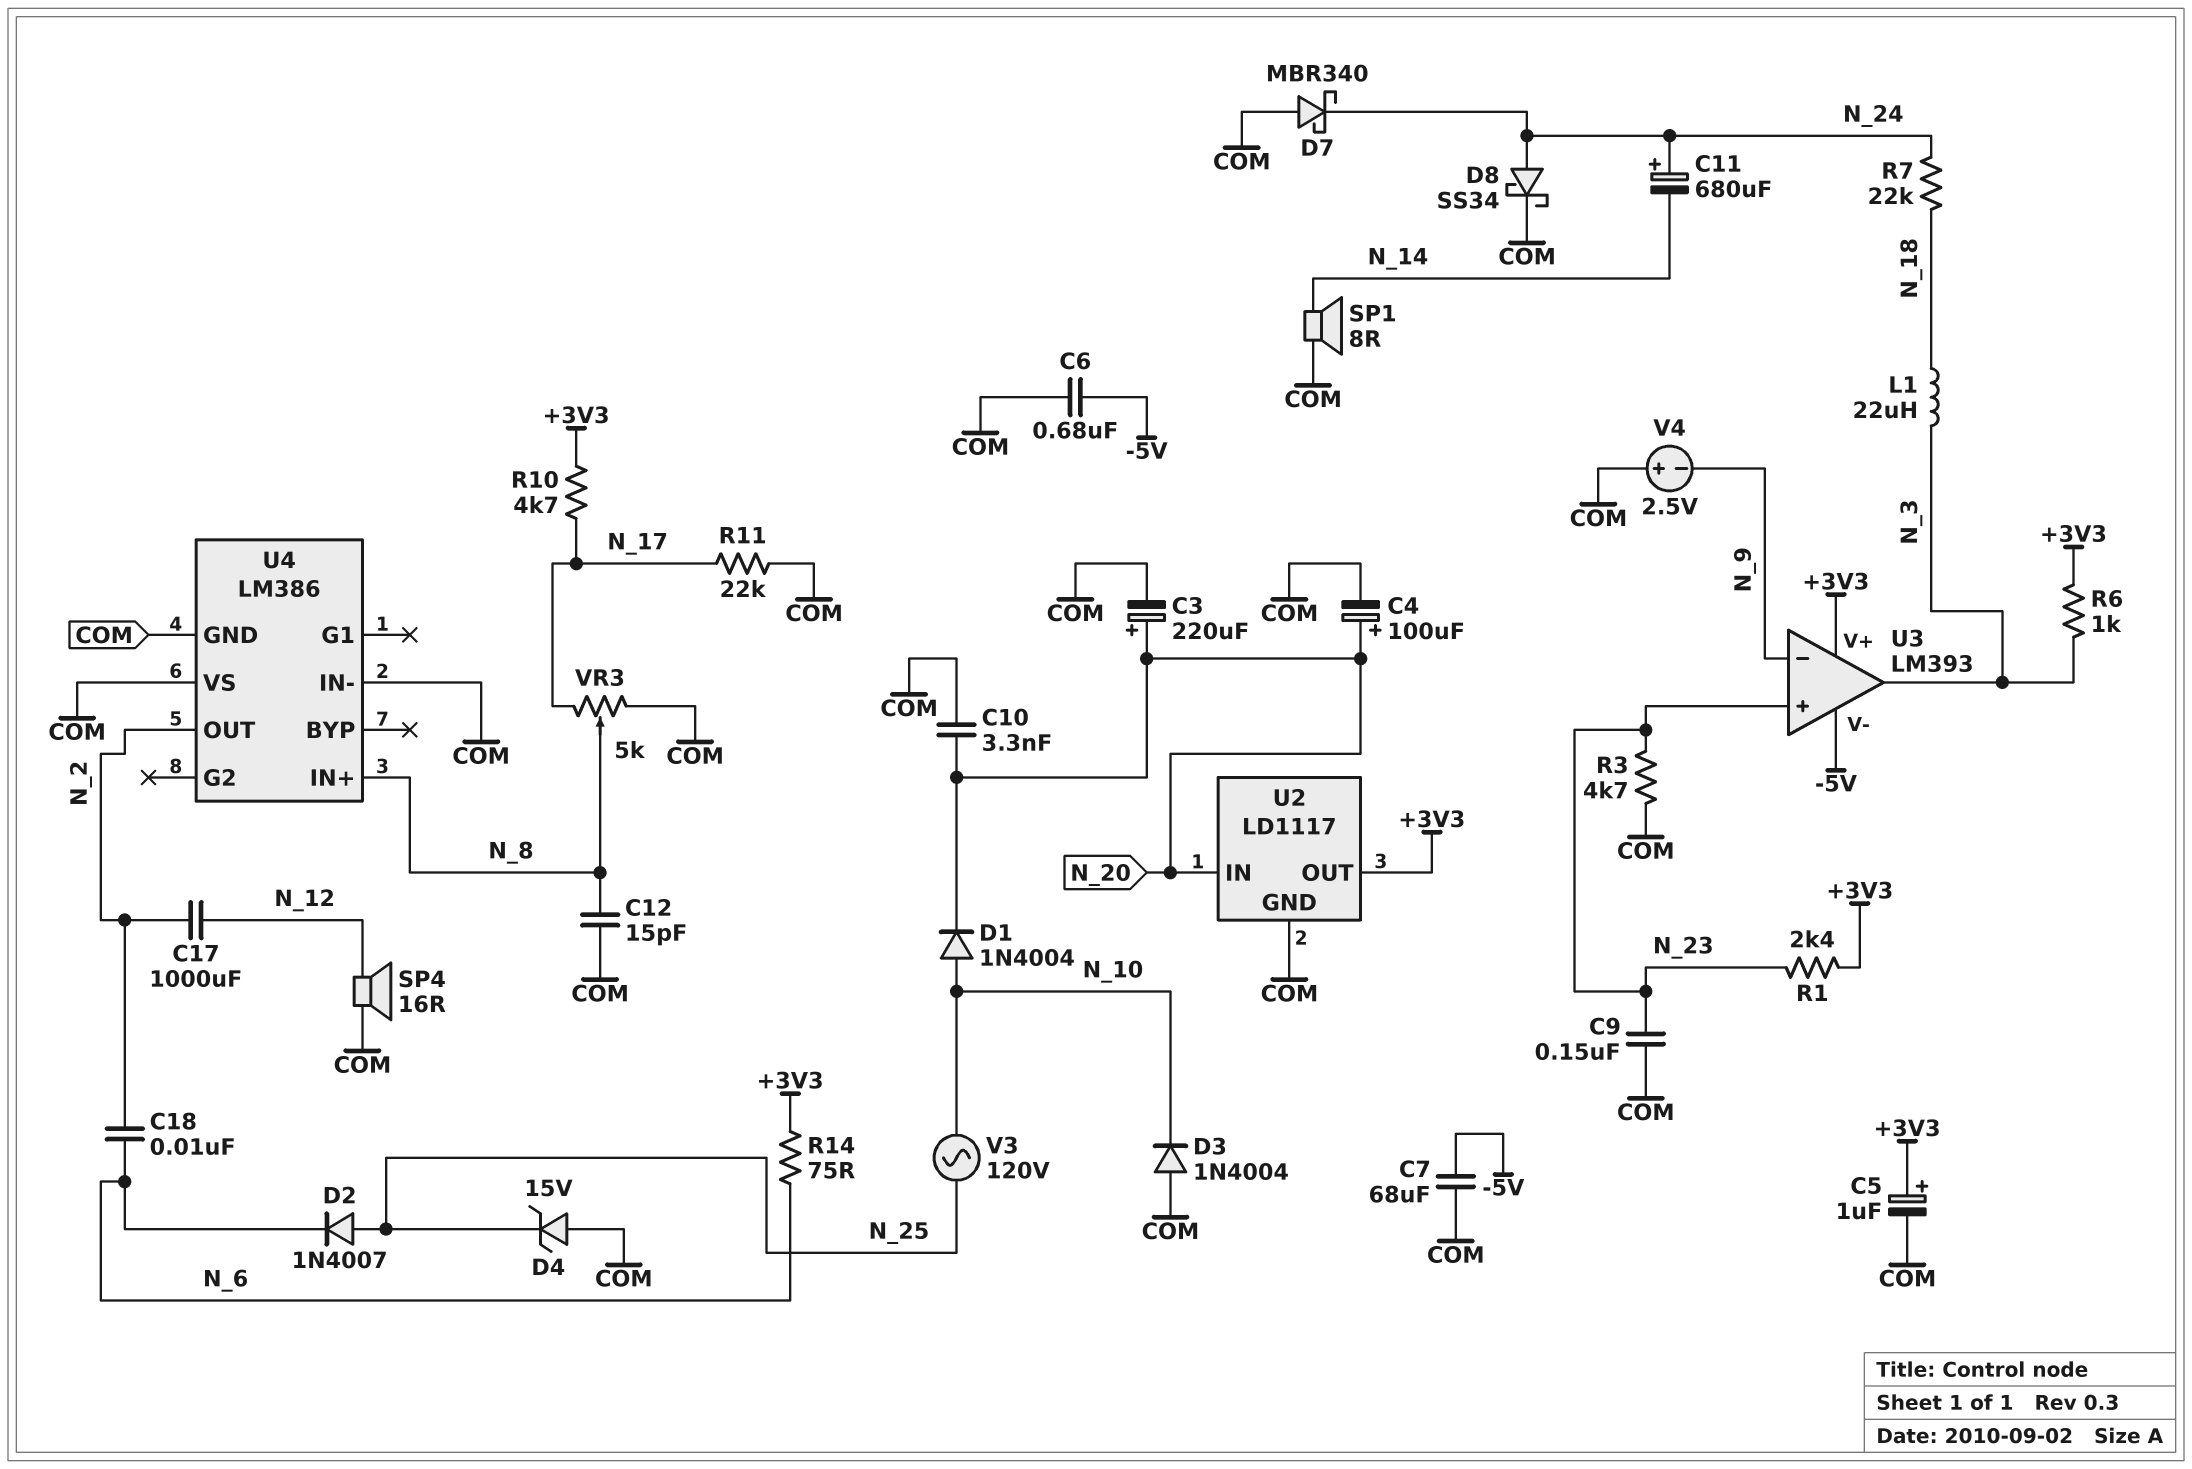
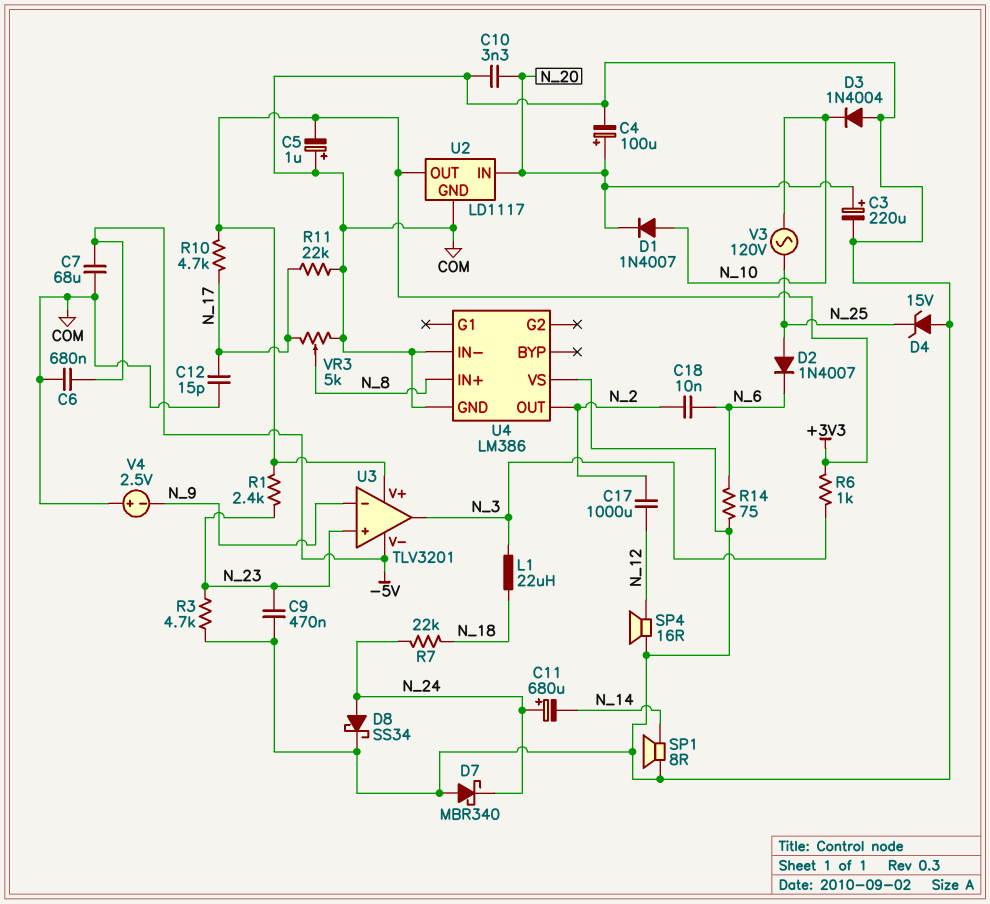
C5: 1uF (plus +3V3, minus COM) -> 1uF (plus COM, minus +3V3)
C9: 150nF (COM, N_23) -> 470nF (COM, N_23)
C12: 15pF (COM, N_8) -> 15pF (COM, N_17)
D1: diode 1N4004 (A N_10, K N_20) -> diode 1N4007 (A N_10, K N_20)
R14: 75 (+3V3, N_6) -> 75 (COM, N_6)
U3: LM393 -> TLV3201

